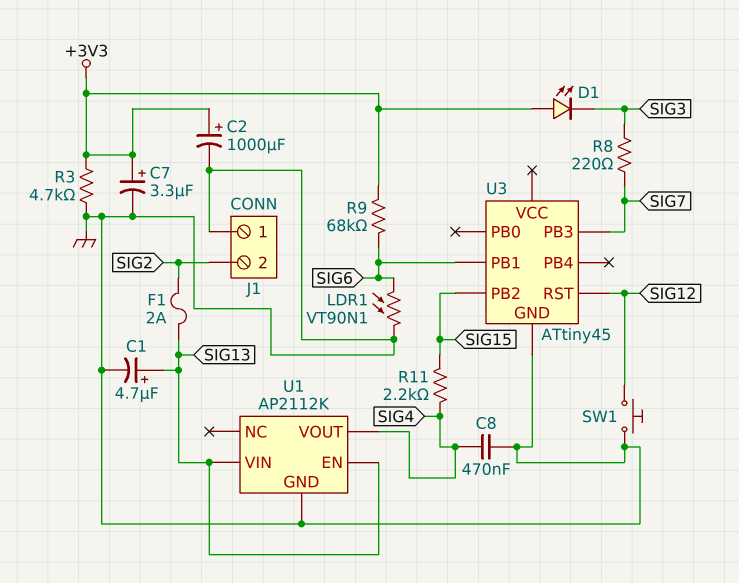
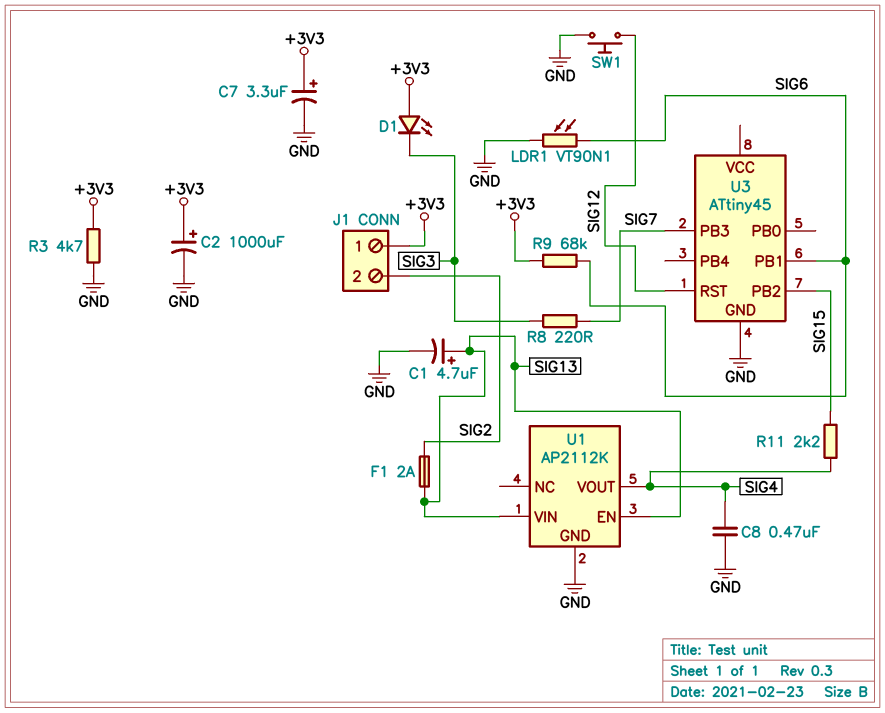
J1 pin 1: GND -> +3V3

